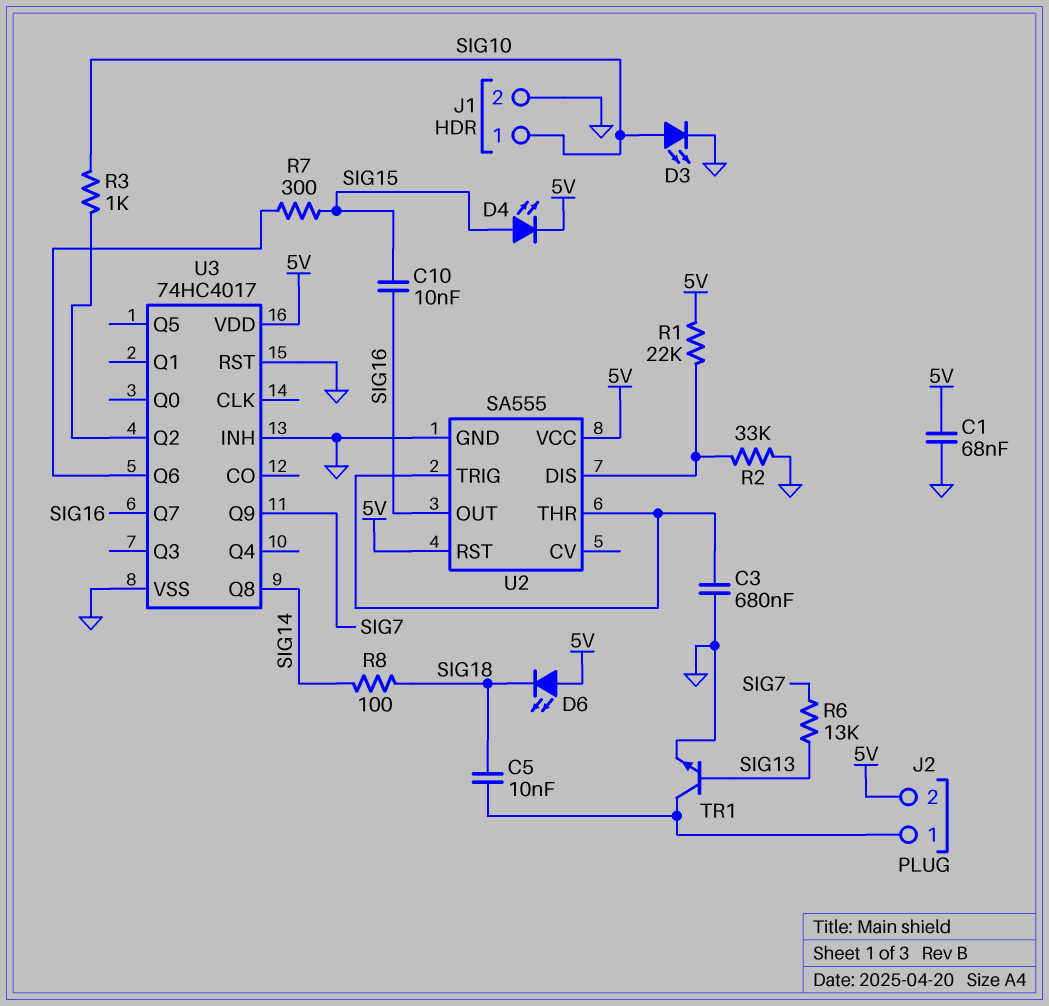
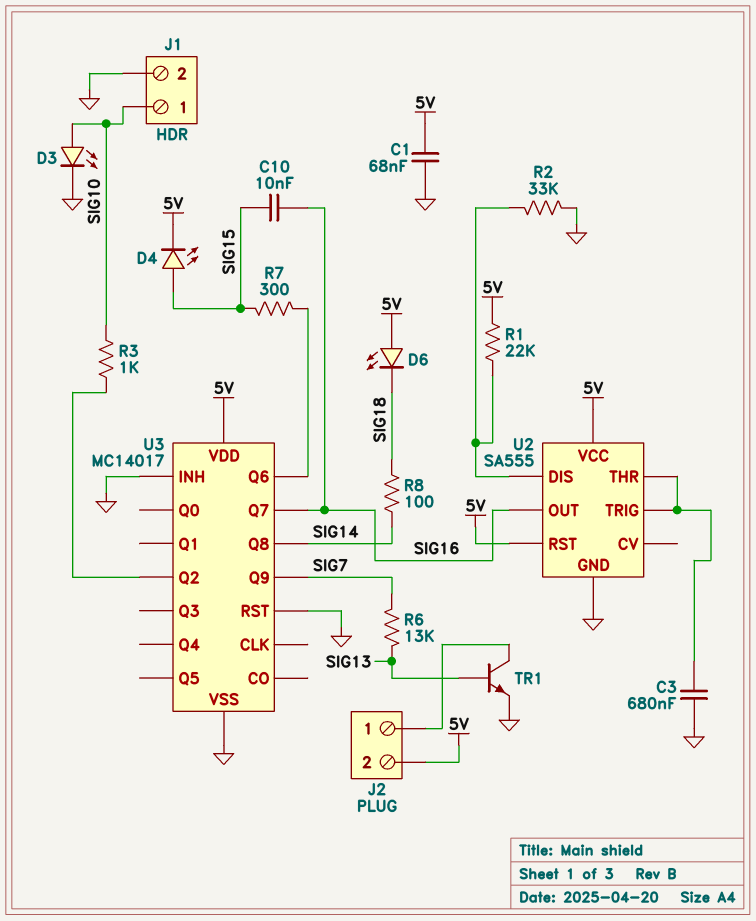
C5: 10nF (J2/1, SIG18) -> none
U3: 74HC4017 -> MC14017

